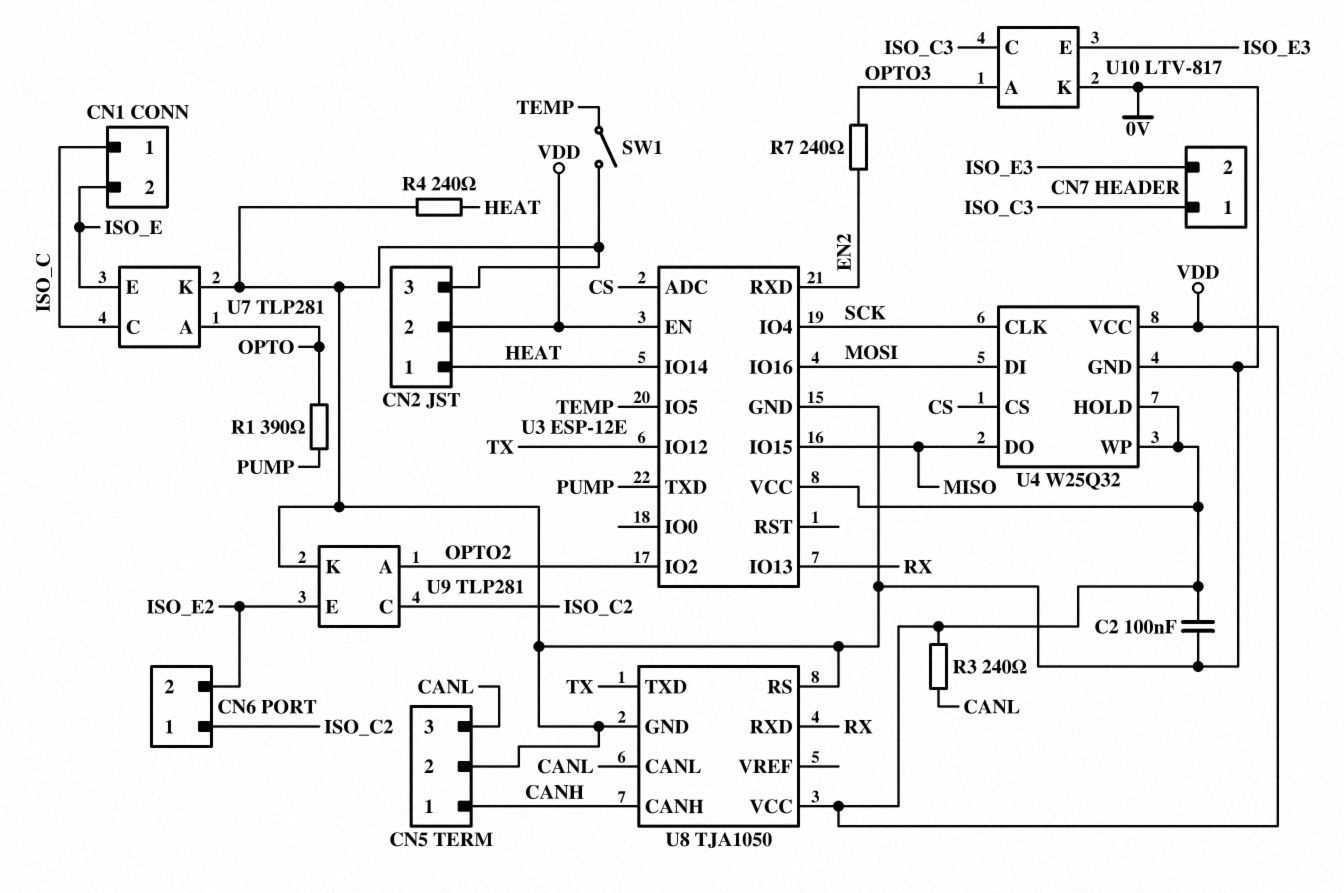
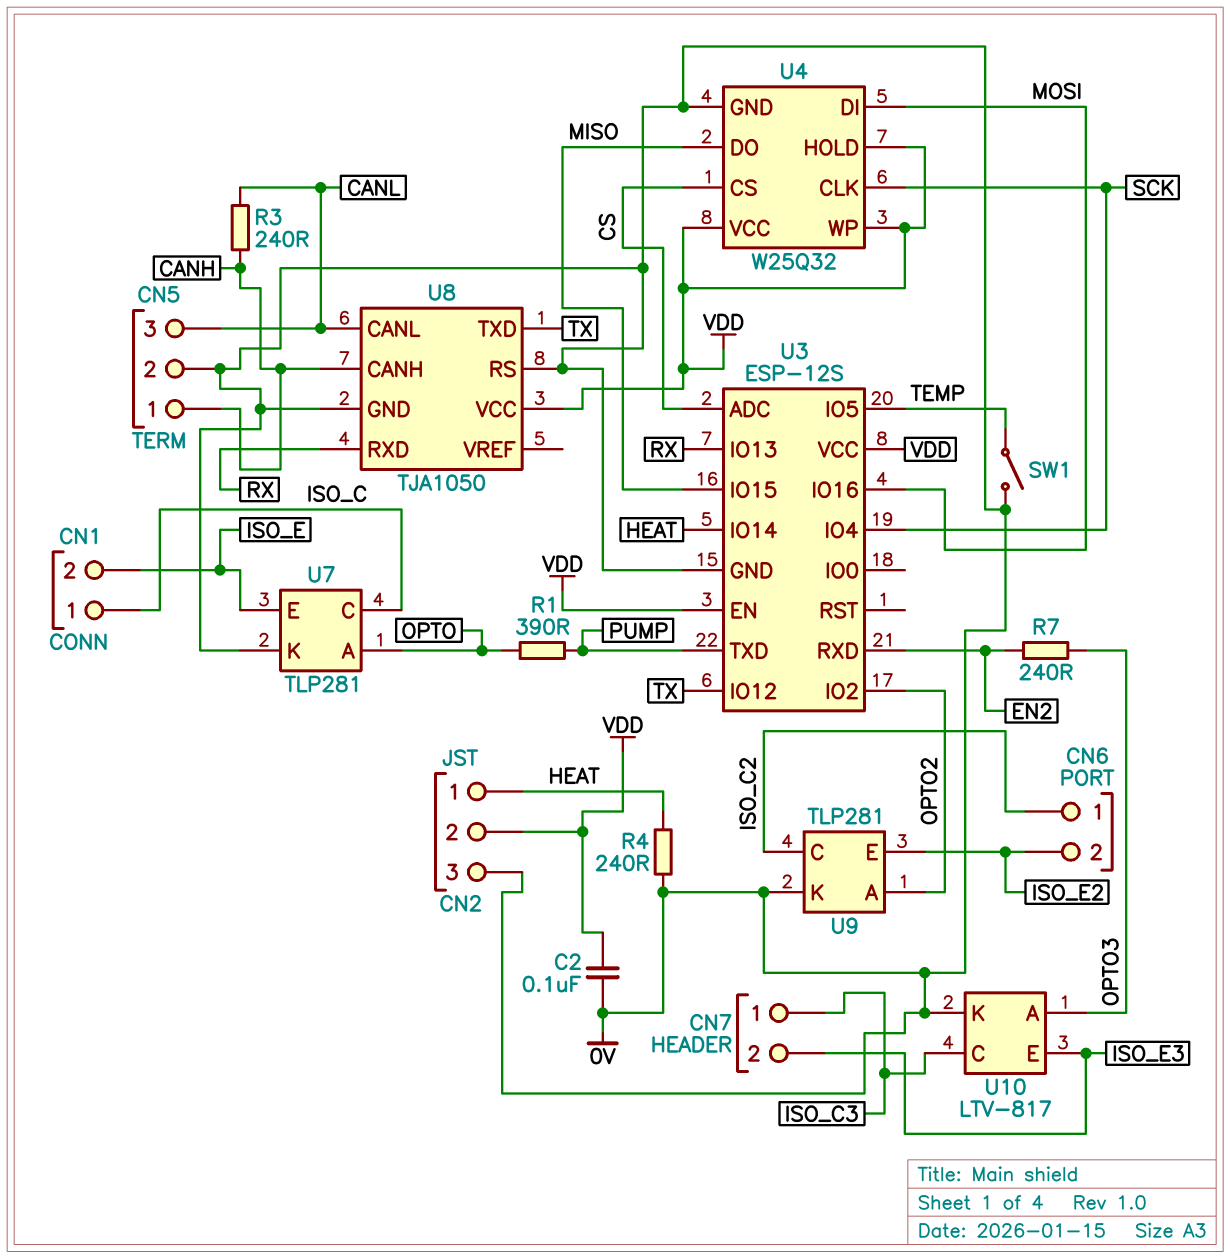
R3: 240 (CANL, VDD) -> 240 (CANH, CANL)
U3: ESP-12E -> ESP-12S

